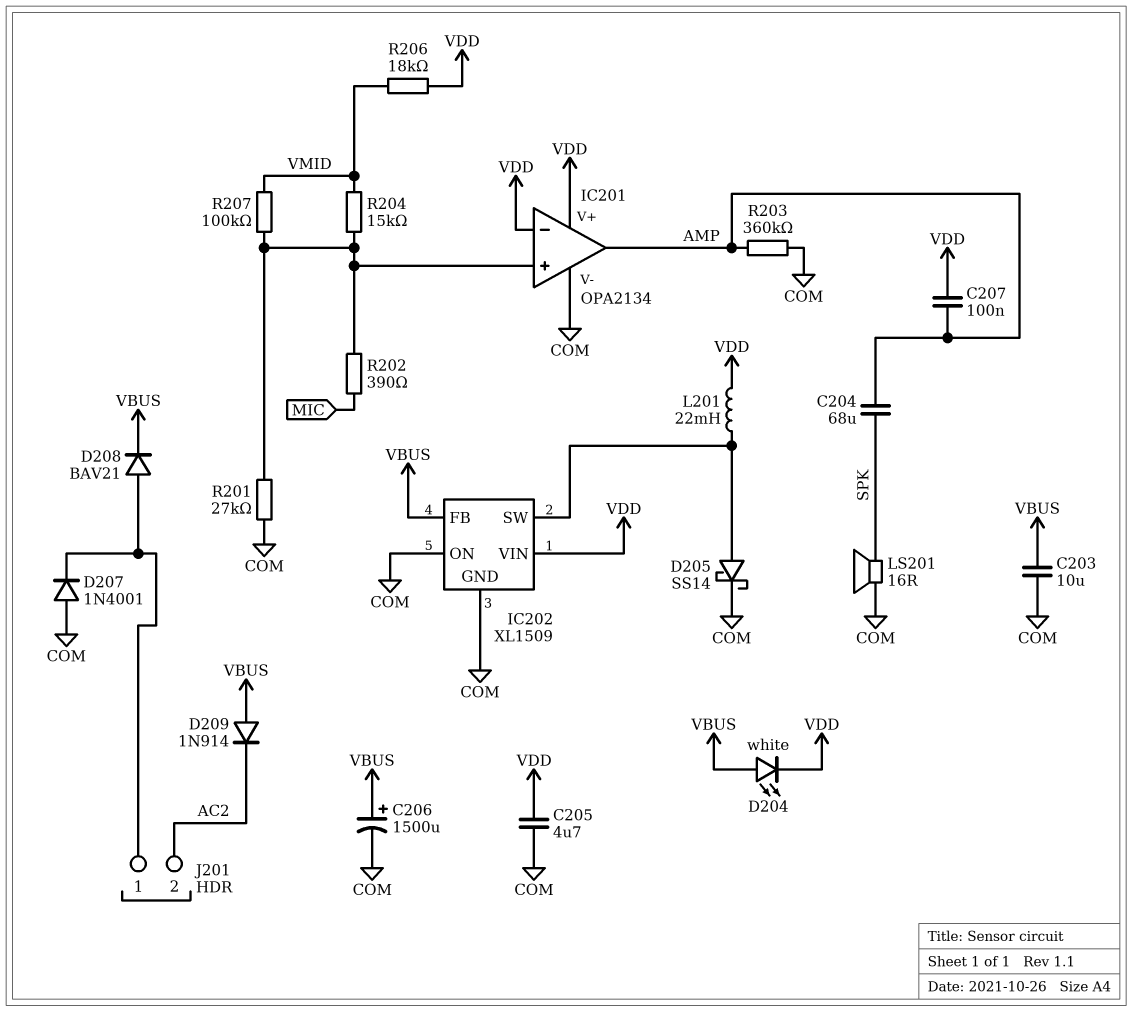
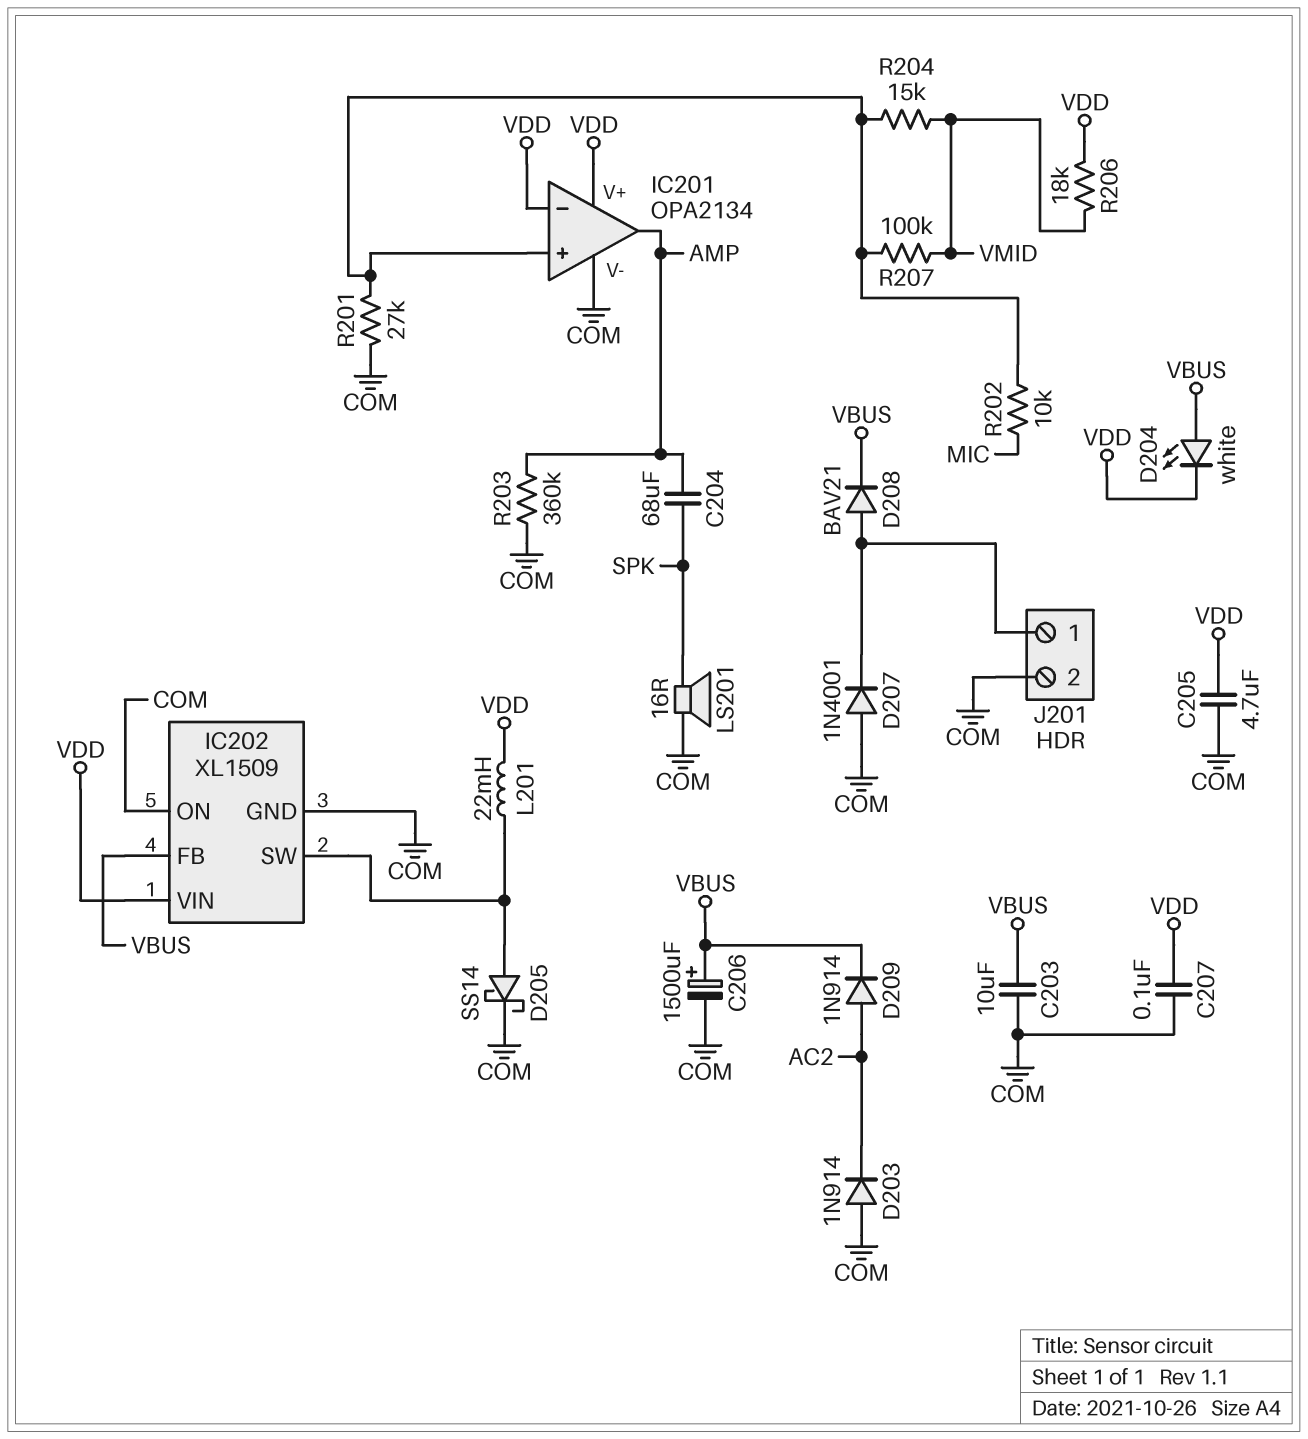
C207: 100nF (AMP, VDD) -> 100nF (COM, VDD)
D203: none -> diode 1N914 (A COM, K AC2)
D209: diode 1N914 (A VBUS, K AC2) -> diode 1N914 (A AC2, K VBUS)
J201 pin 2: AC2 -> COM
R202: 390 (IC201/in+, MIC) -> 10k (IC201/in+, MIC)

